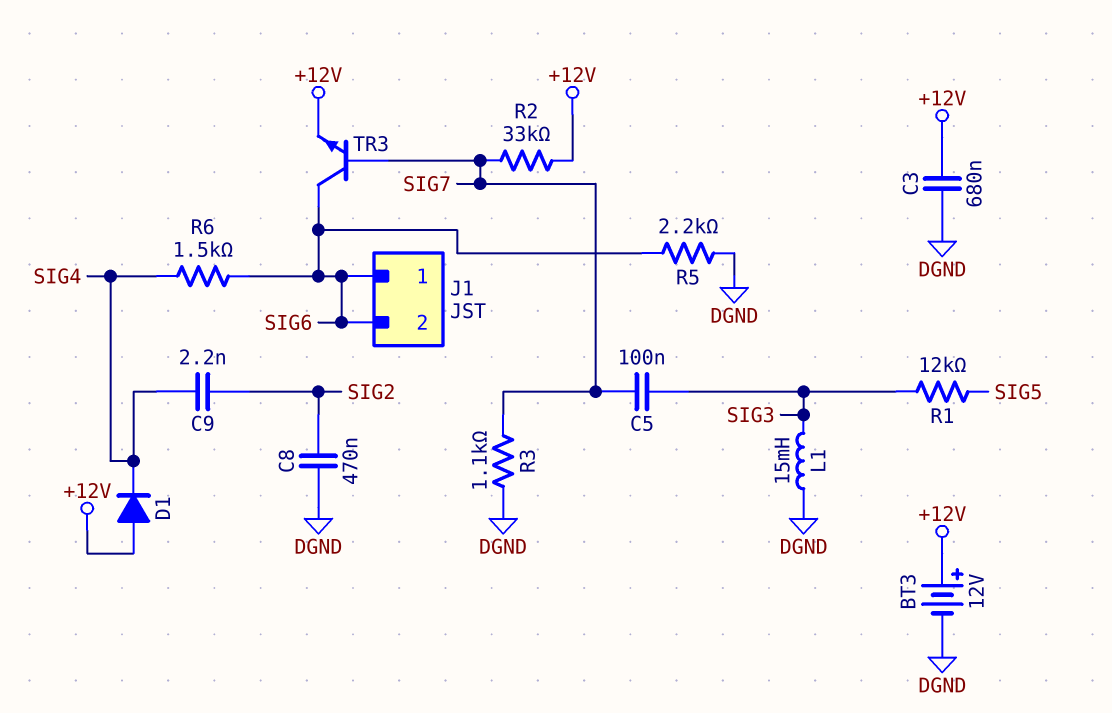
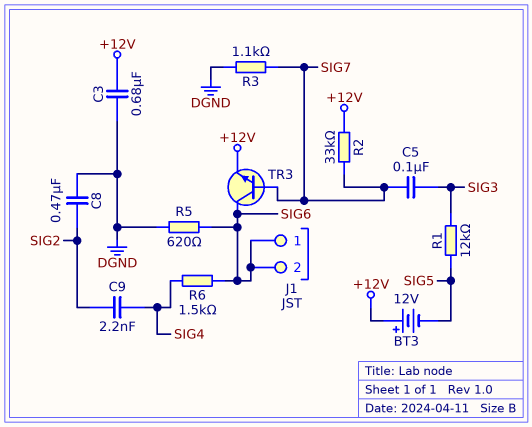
BT3: 12V (plus +12V, minus DGND) -> 12V (plus +12V, minus SIG5)
D1: diode (A +12V, K SIG4) -> none
L1: 15mH (DGND, SIG3) -> none
R5: 2.2k (DGND, SIG6) -> 620 (DGND, SIG6)

